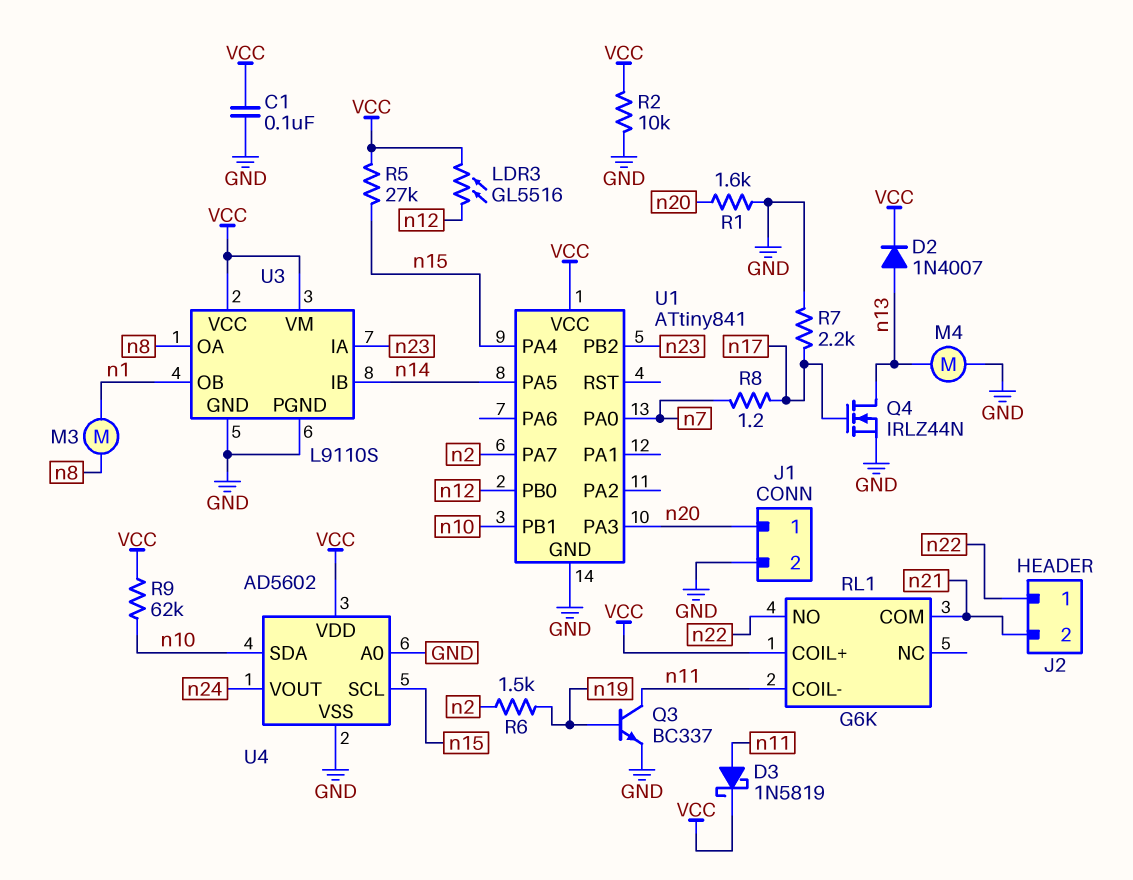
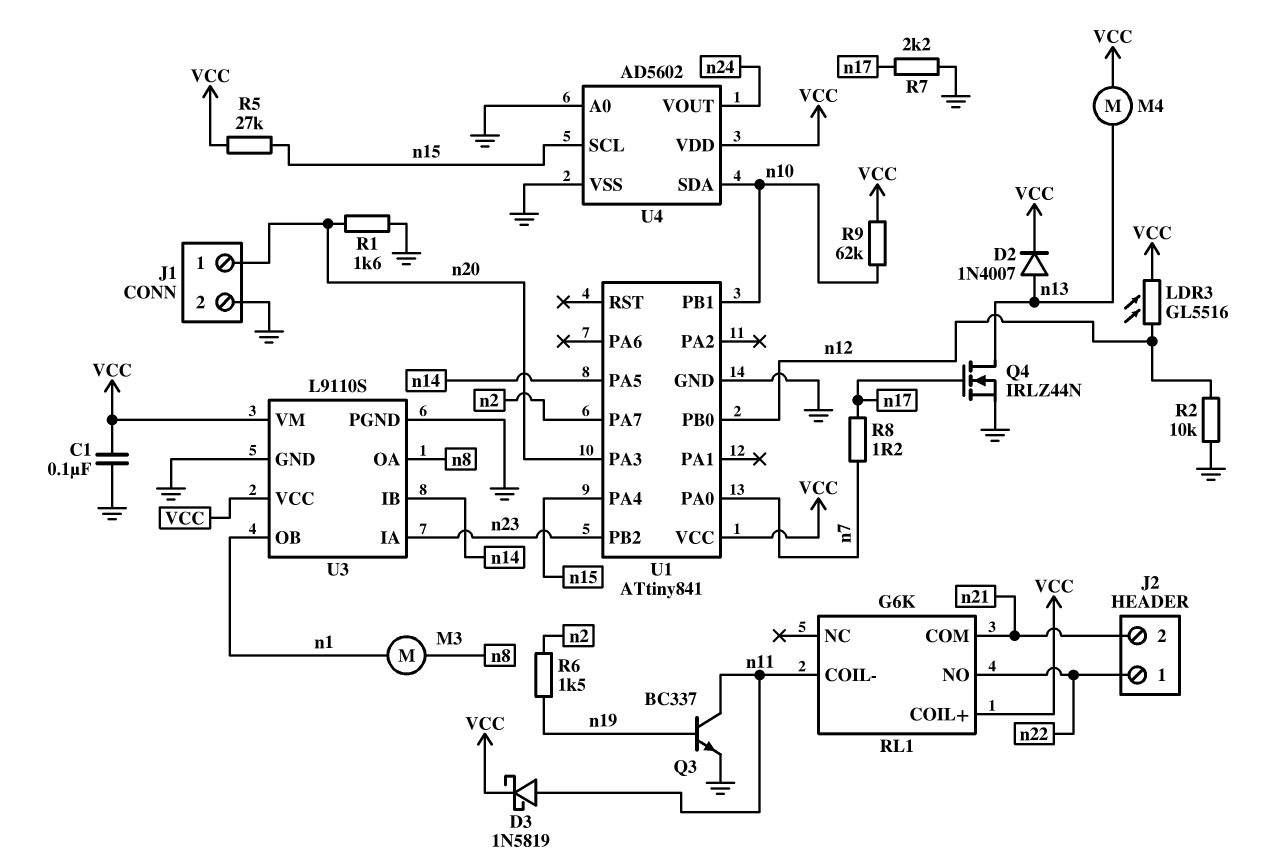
M4: motor (GND, n13) -> motor (VCC, n13)
R2: 10k (GND, VCC) -> 10k (GND, n12)

